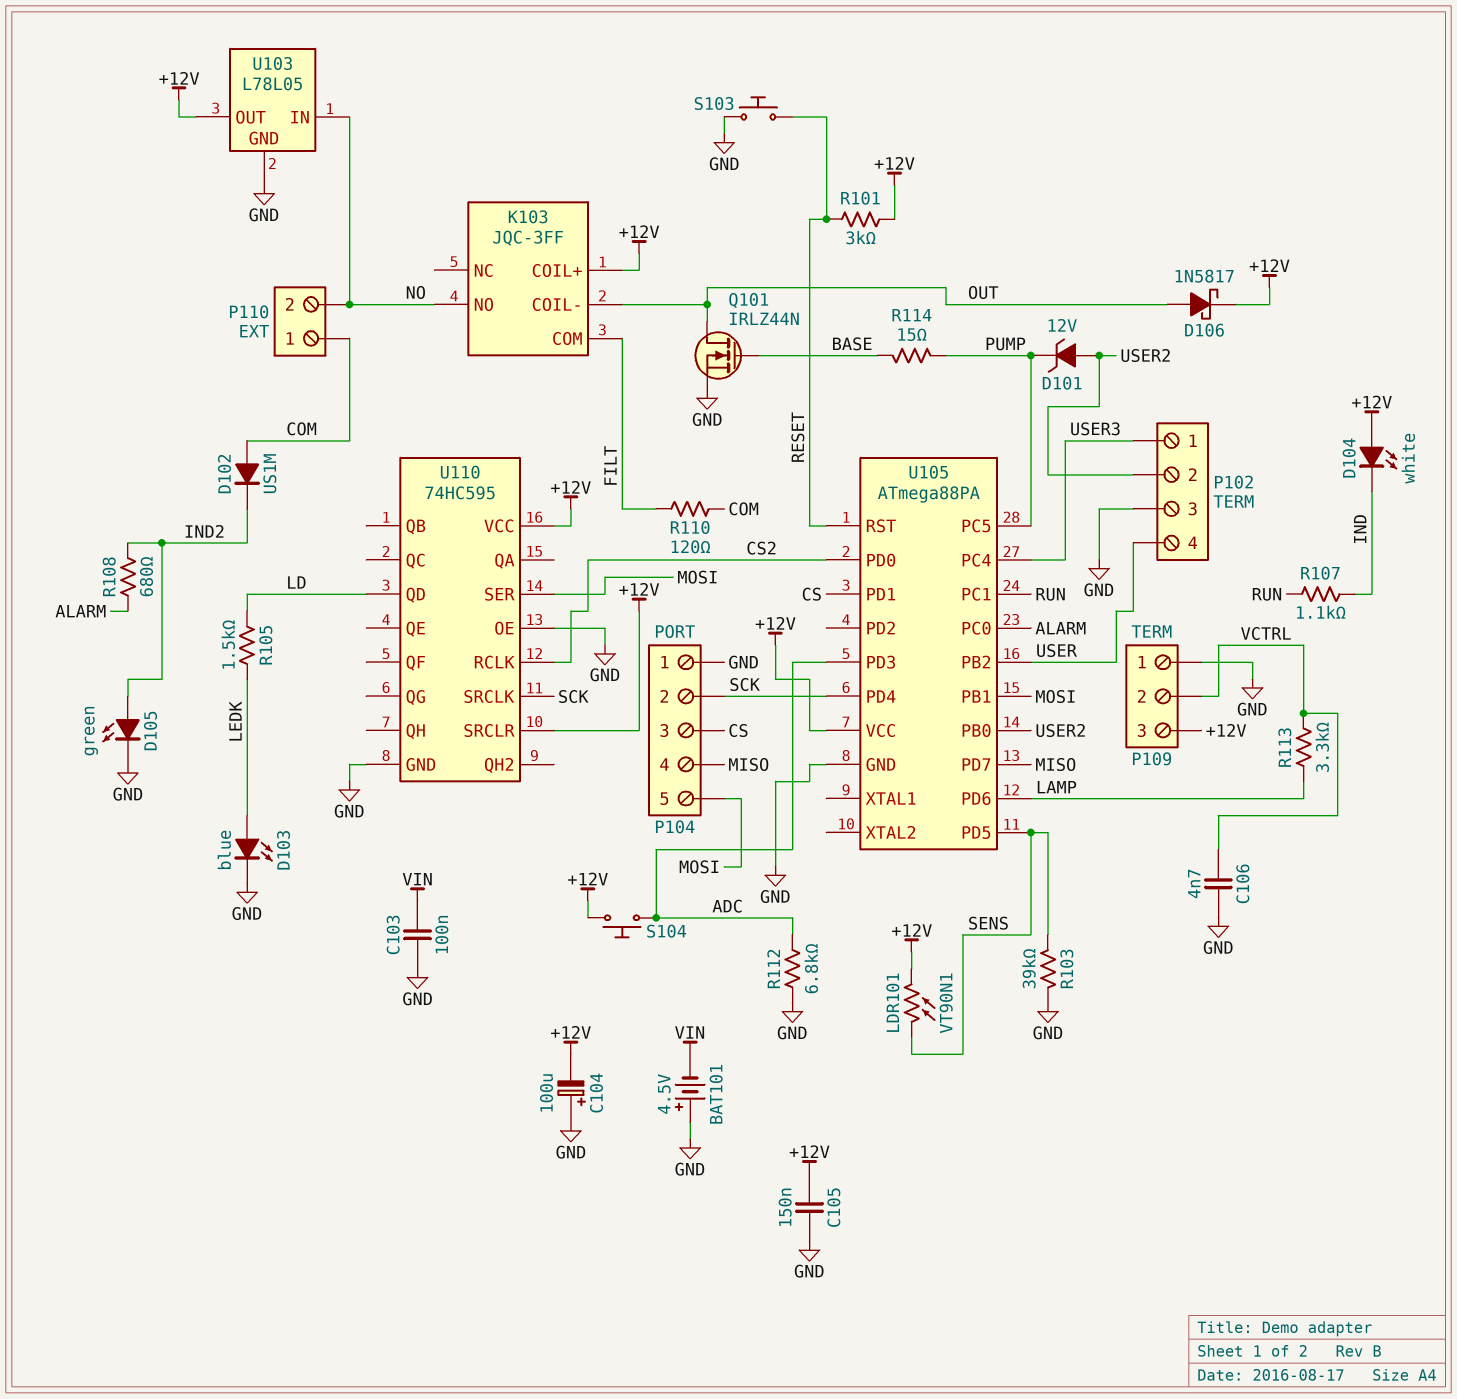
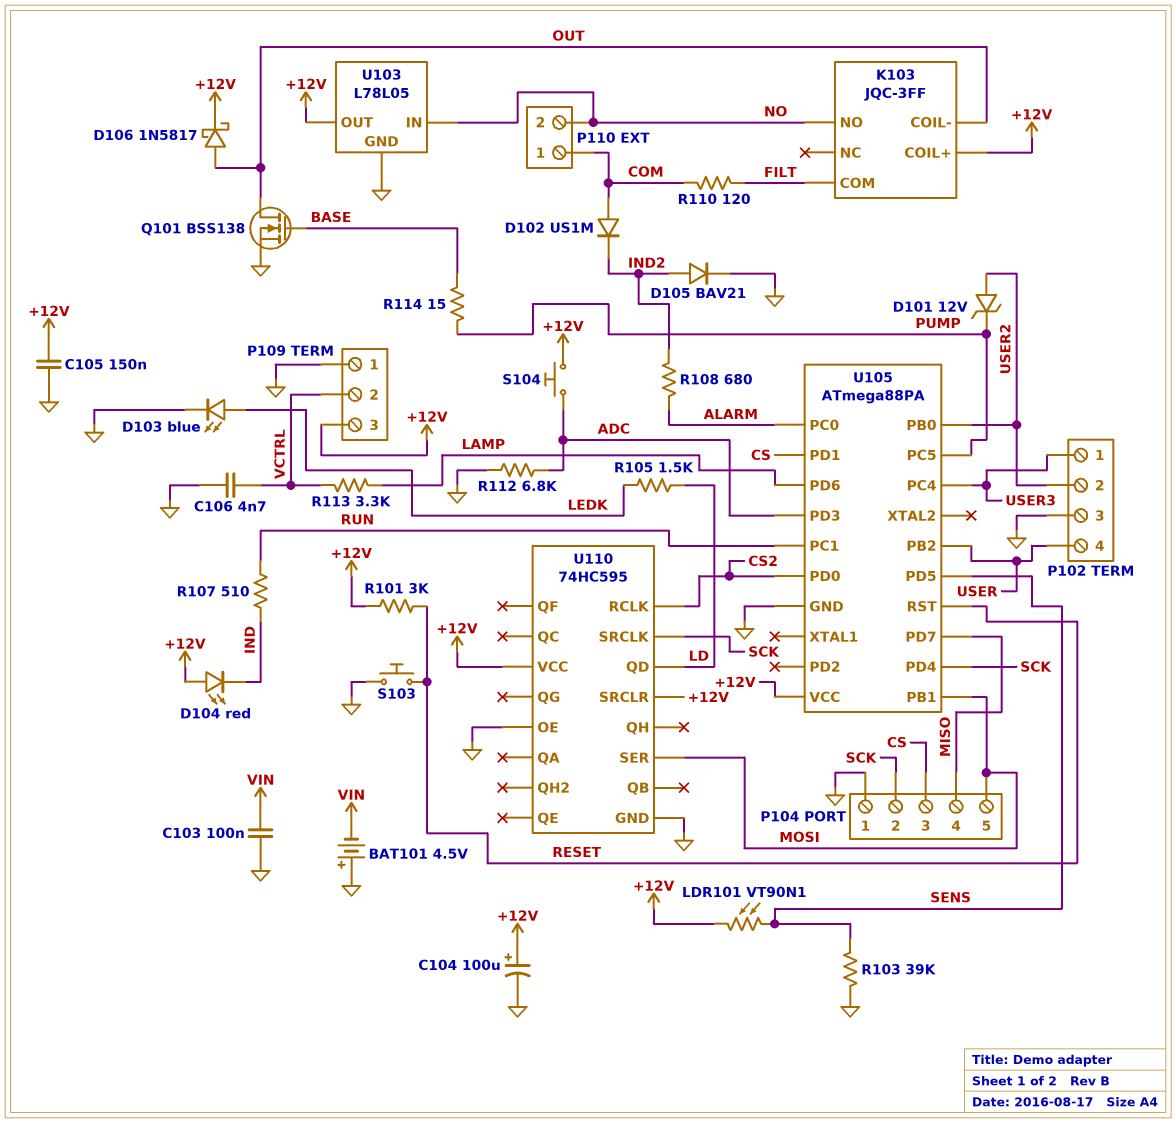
C104: 100uF (plus GND, minus +12V) -> 100uF (plus +12V, minus GND)
D104: LED white (A +12V, K IND) -> LED red (A +12V, K IND)
D105: LED green (A IND2, K GND) -> diode BAV21 (A IND2, K GND)
Q101: NMOS IRLZ44N (G BASE, D OUT, S GND) -> NMOS BSS138 (G BASE, D OUT, S GND)
R107: 1.1k (IND, RUN) -> 510 (IND, RUN)

